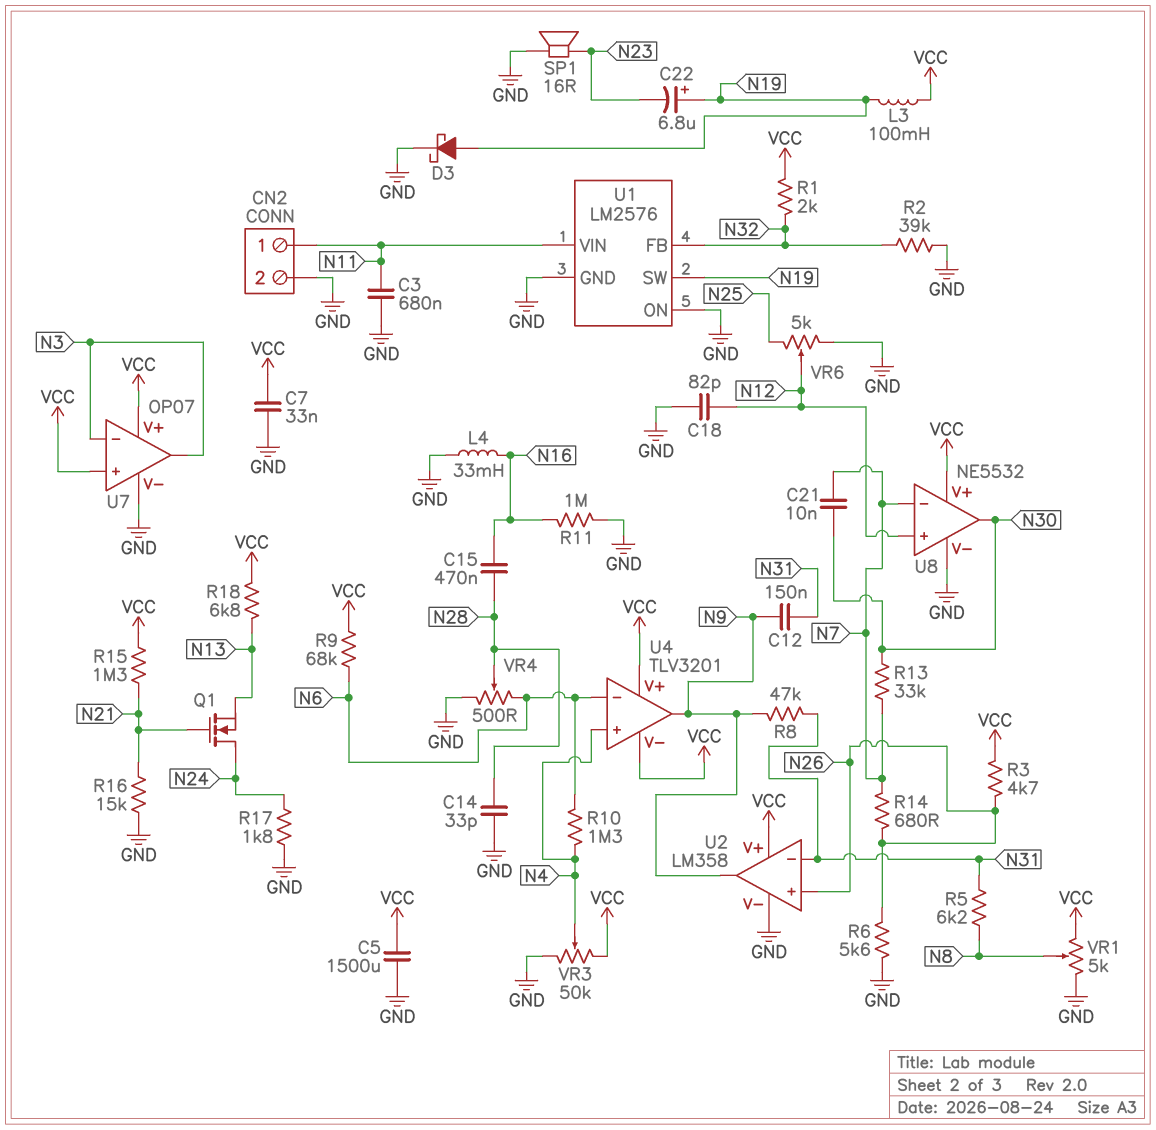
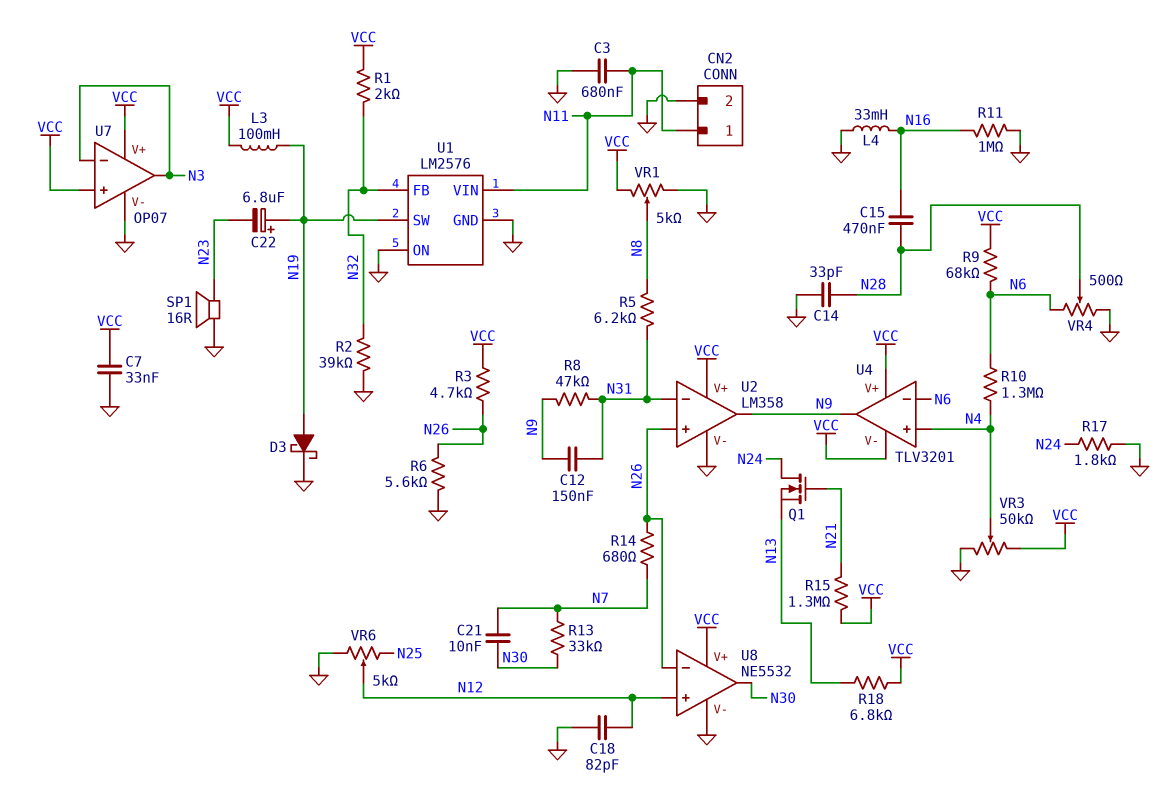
C5: 1500uF (GND, VCC) -> none
R16: 15k (GND, N21) -> none
U8 pin in-: N7 -> N26

